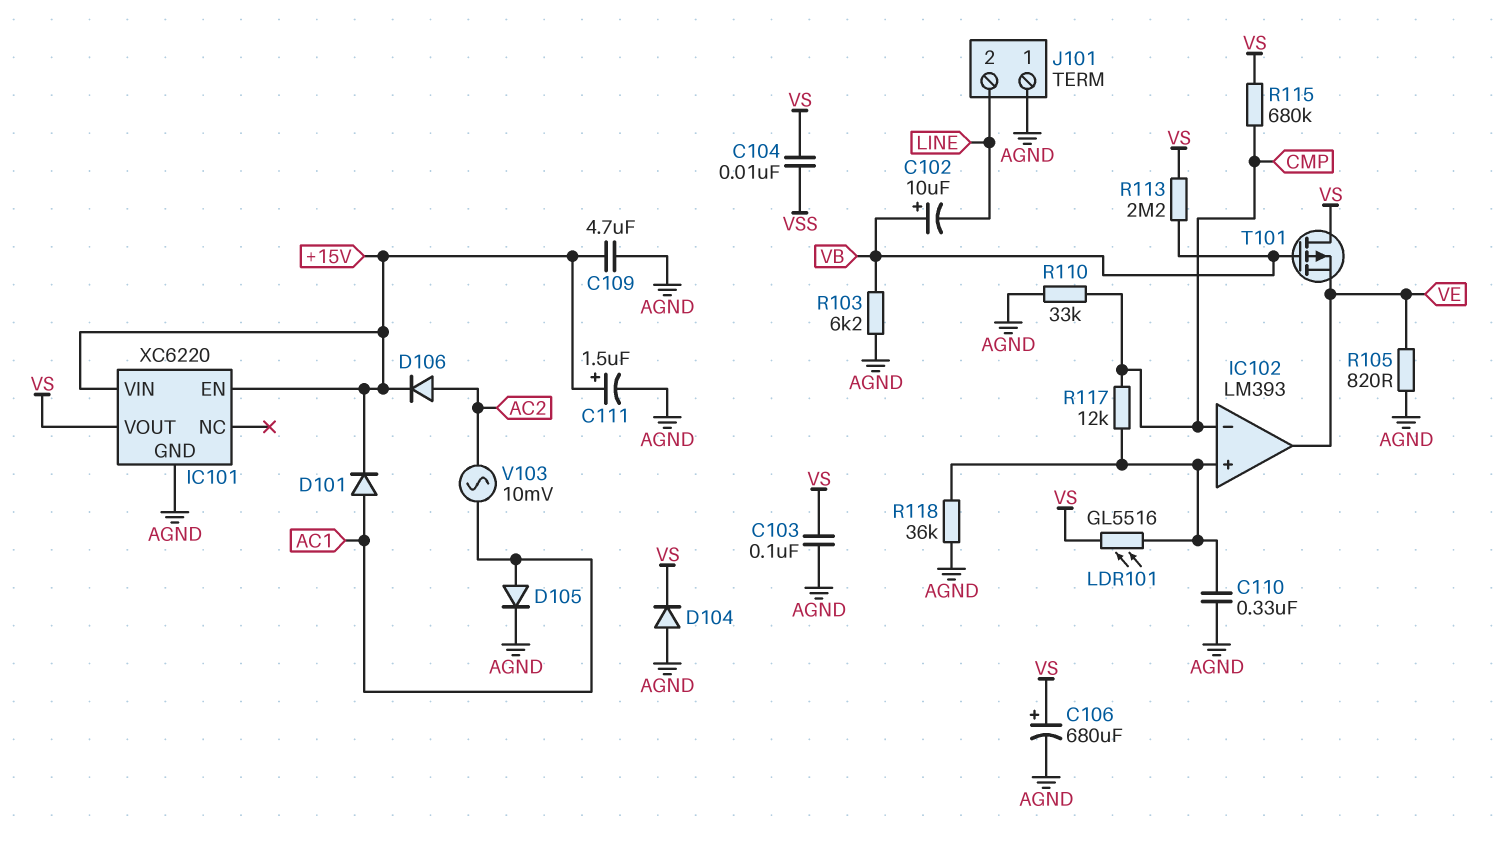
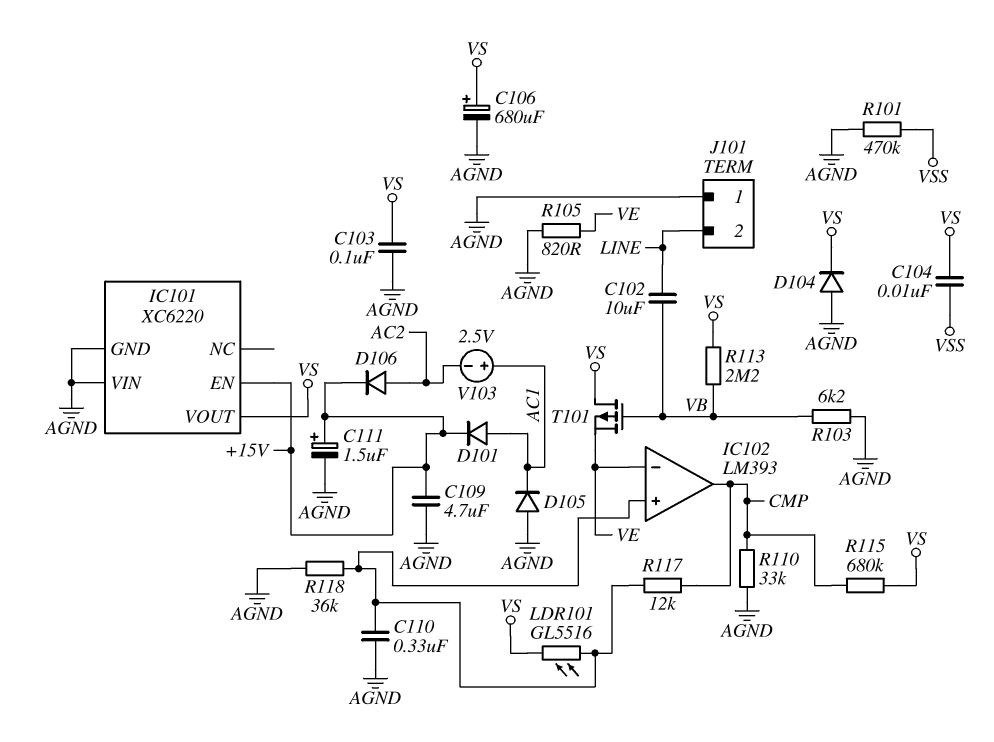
C102: 10uF (plus VB, minus LINE) -> 10uF (LINE, VB)
D105: diode (A AC1, K AGND) -> diode (A AGND, K AC1)
IC101 pin VIN: +15V -> AGND
IC102 pin in-: CMP -> VE
IC102 pin out: VE -> CMP
R101: none -> 470k (AGND, VSS)
V103: AC 10mV (AC1, AC2) -> 2.5V (plus AC1, minus AC2)

